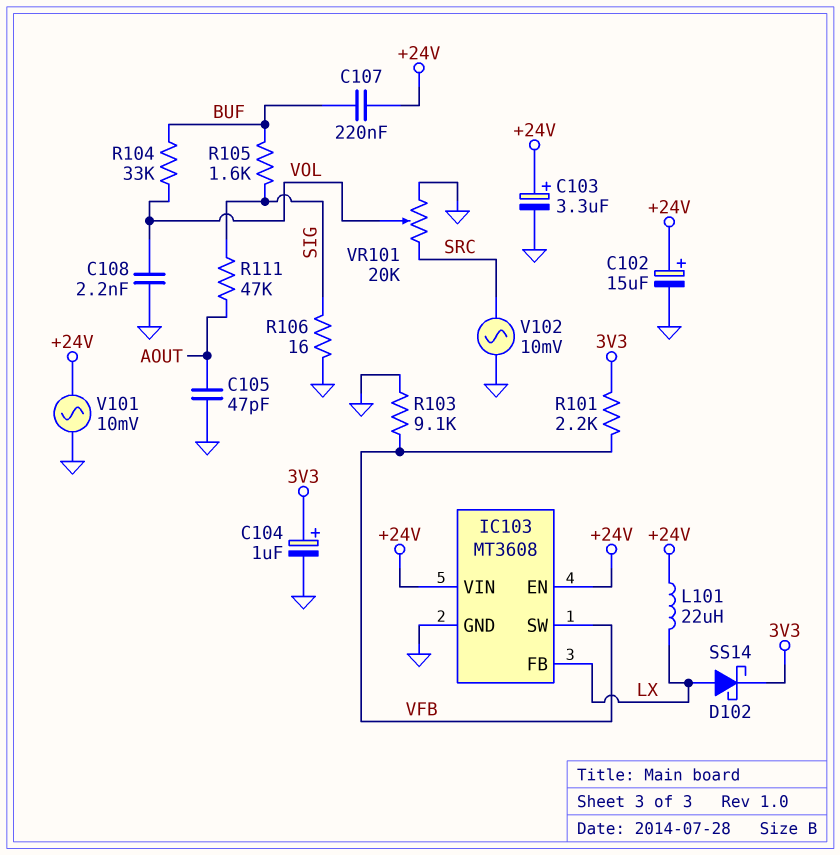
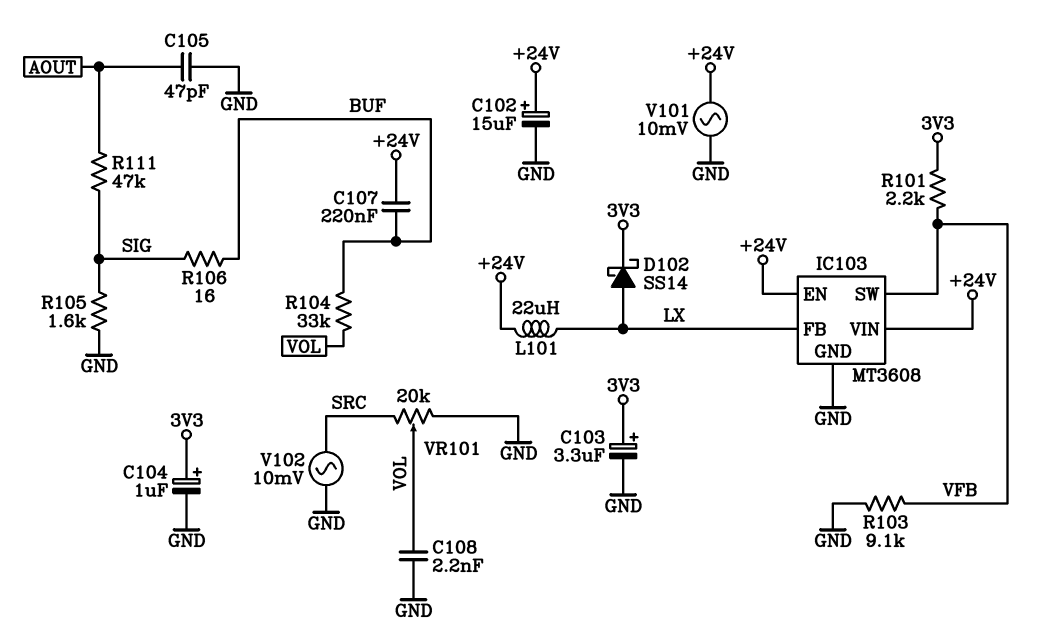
C103: 3.3uF (plus +24V, minus GND) -> 3.3uF (plus 3V3, minus GND)
R105: 1.6k (BUF, SIG) -> 1.6k (GND, SIG)
R106: 16 (GND, SIG) -> 16 (BUF, SIG)

